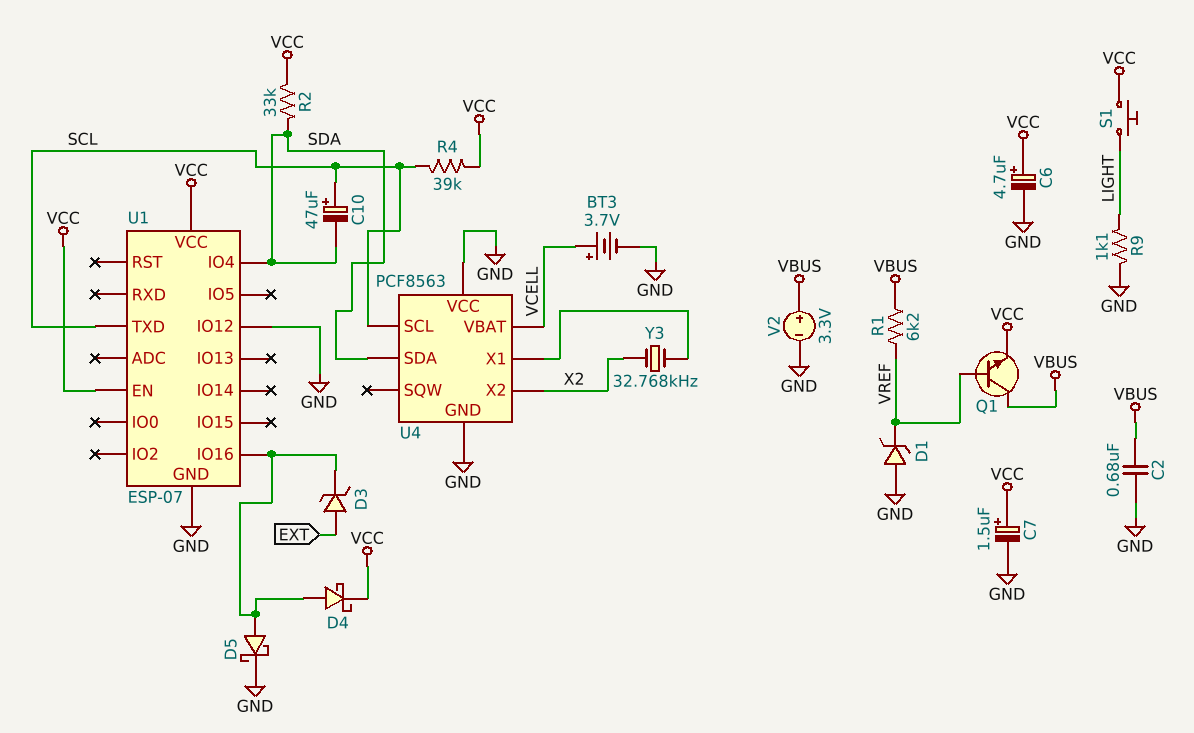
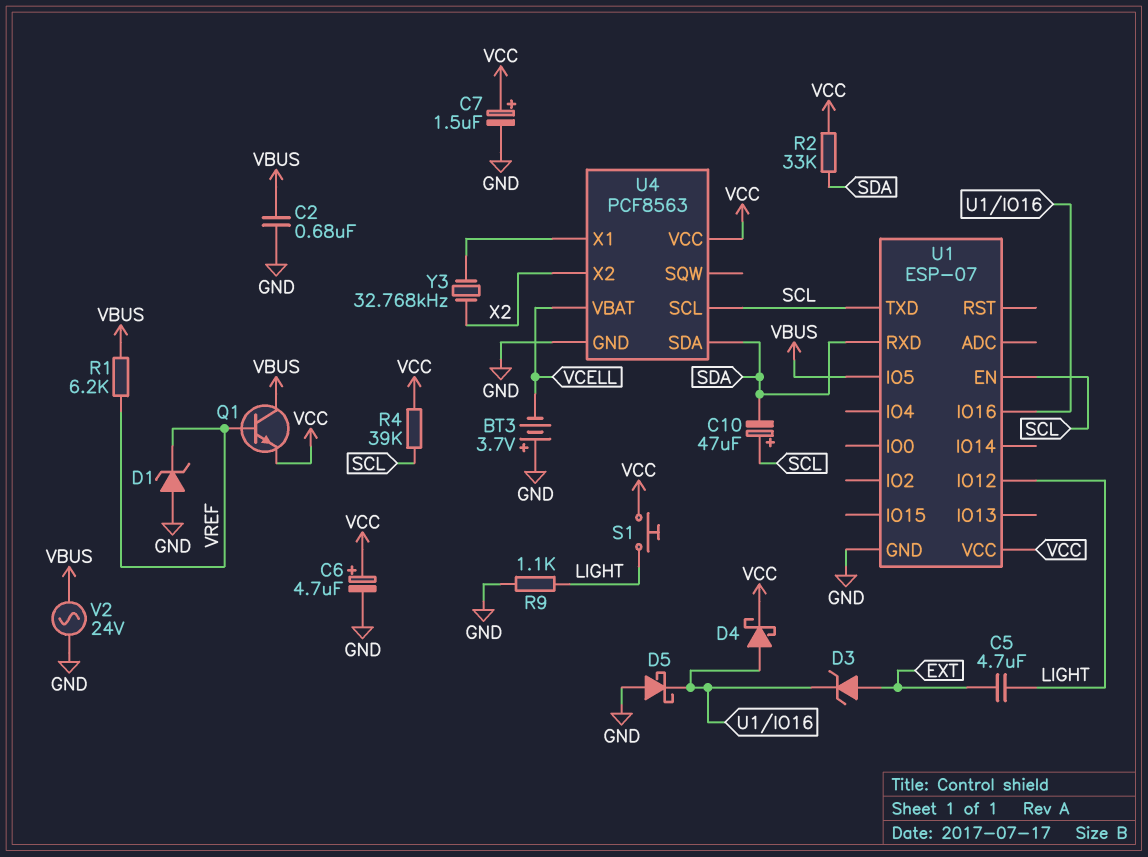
BT3: 3.7V (plus VCELL, minus GND) -> 3.7V (plus GND, minus VCELL)
C5: none -> 4.7uF (EXT, LIGHT)
D5: schottky (A U1/IO16, K GND) -> schottky (A GND, K U1/IO16)
U1 pin EN: VCC -> SCL
U1 pin IO4: SDA -> none
U1 pin IO5: none -> VBUS
U1 pin IO12: GND -> LIGHT
U1 pin RXD: none -> SDA
U4 pin VCC: GND -> VCC
V2: 3.3V (plus VBUS, minus GND) -> AC 24V (GND, VBUS)

